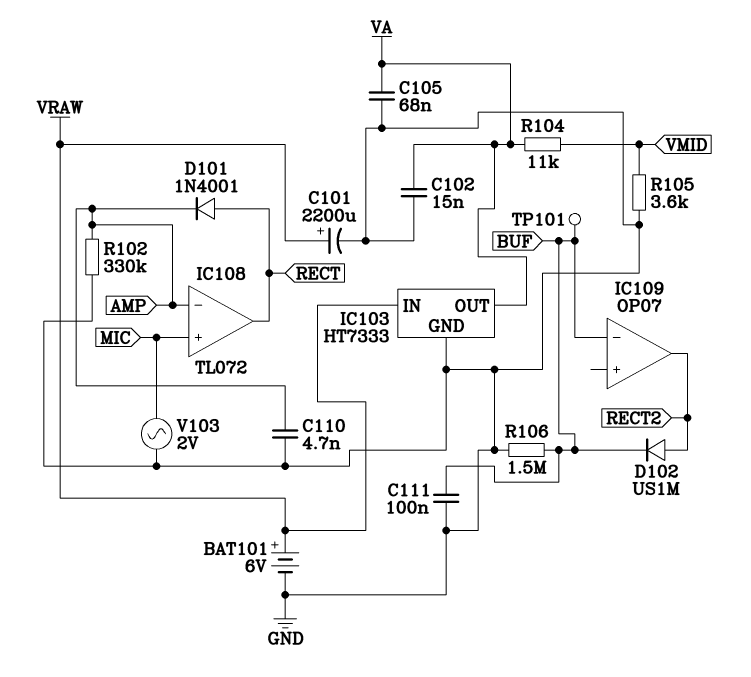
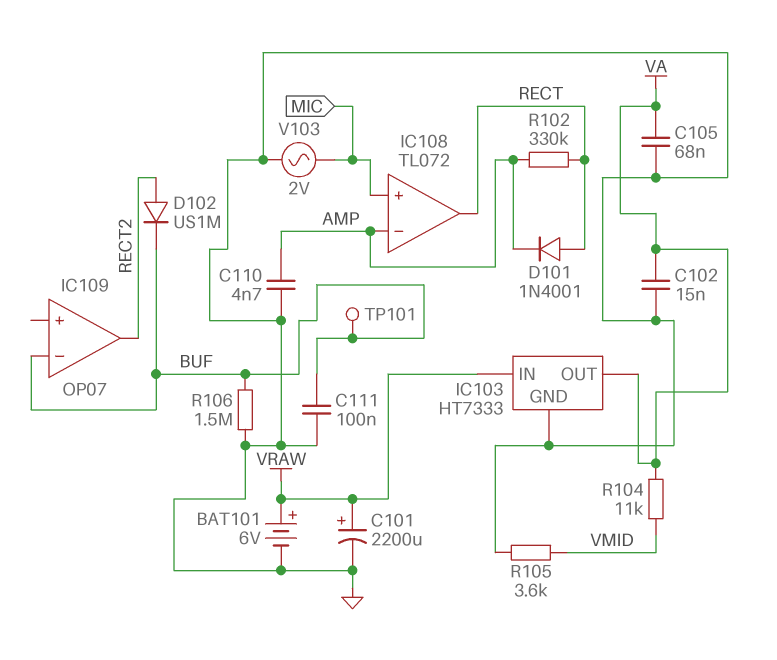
R102: 330k (AMP, GND) -> 330k (AMP, RECT)

